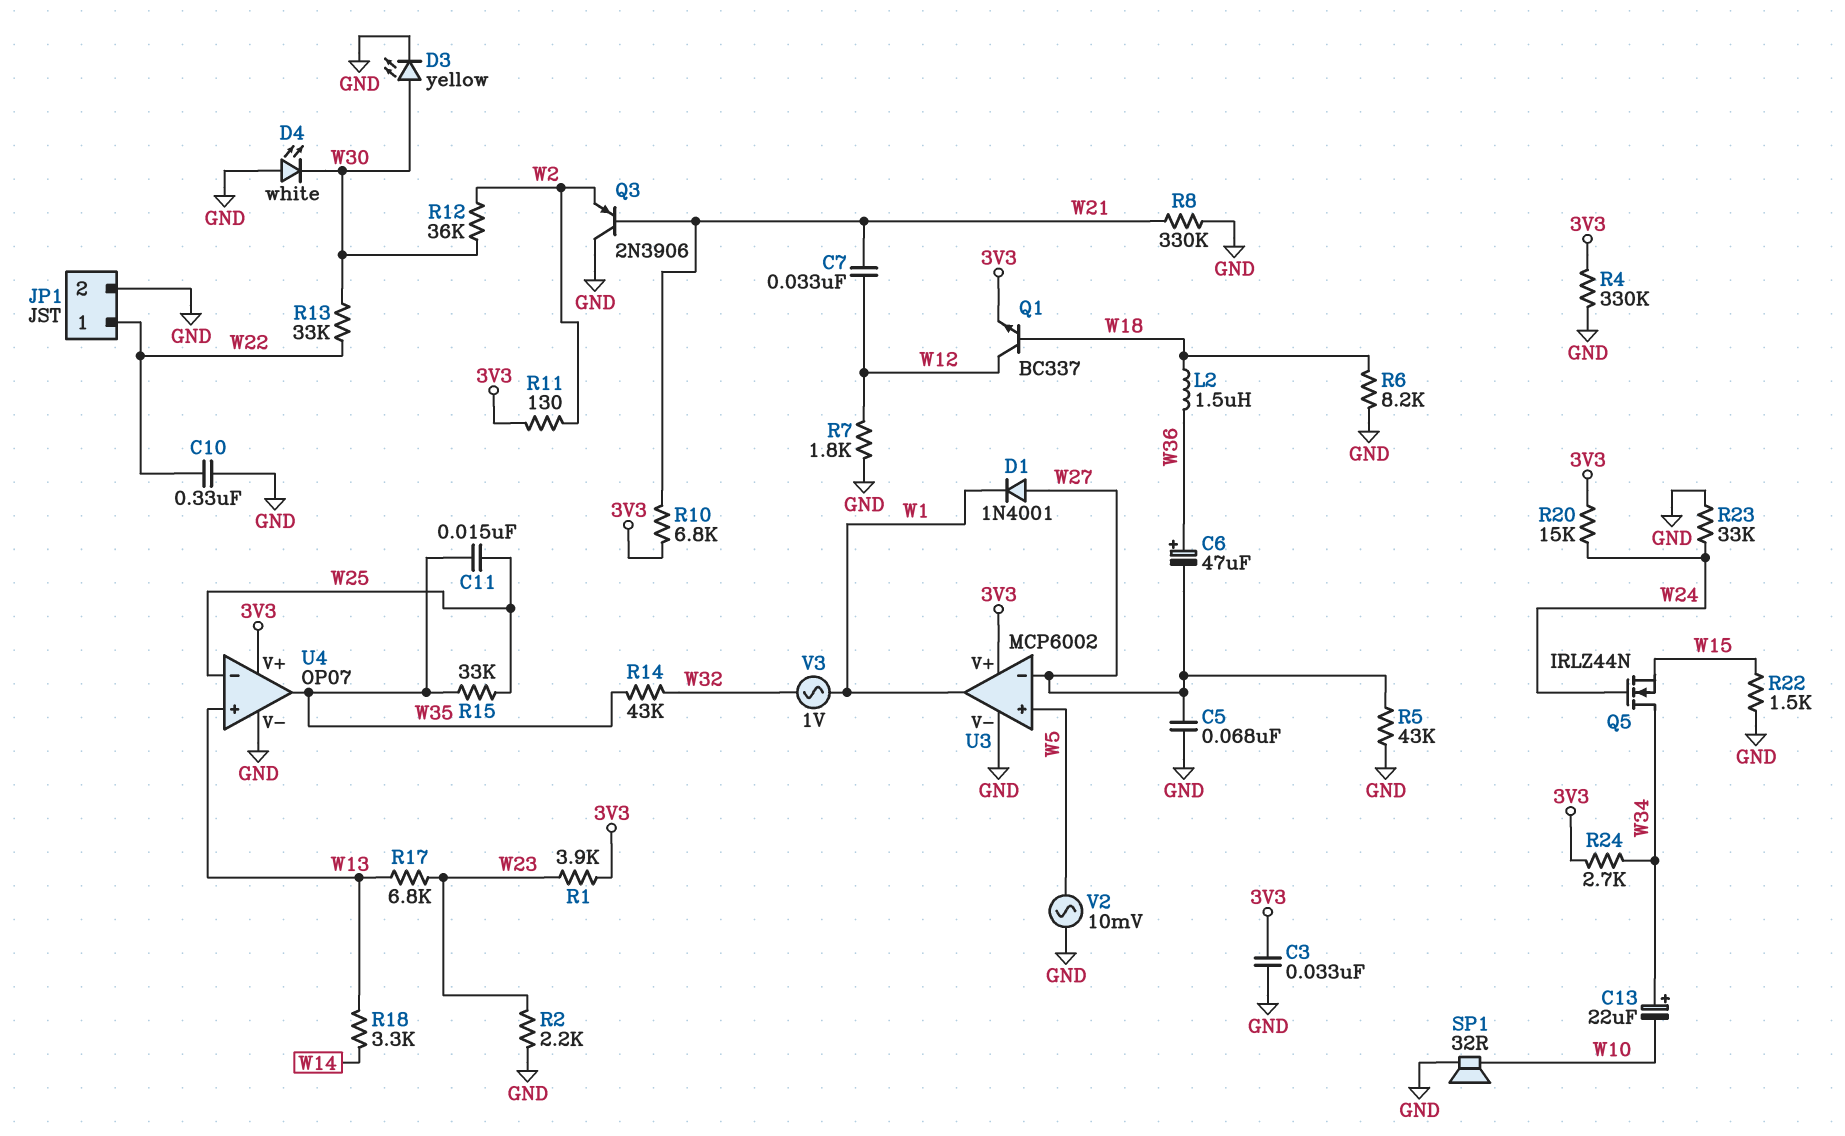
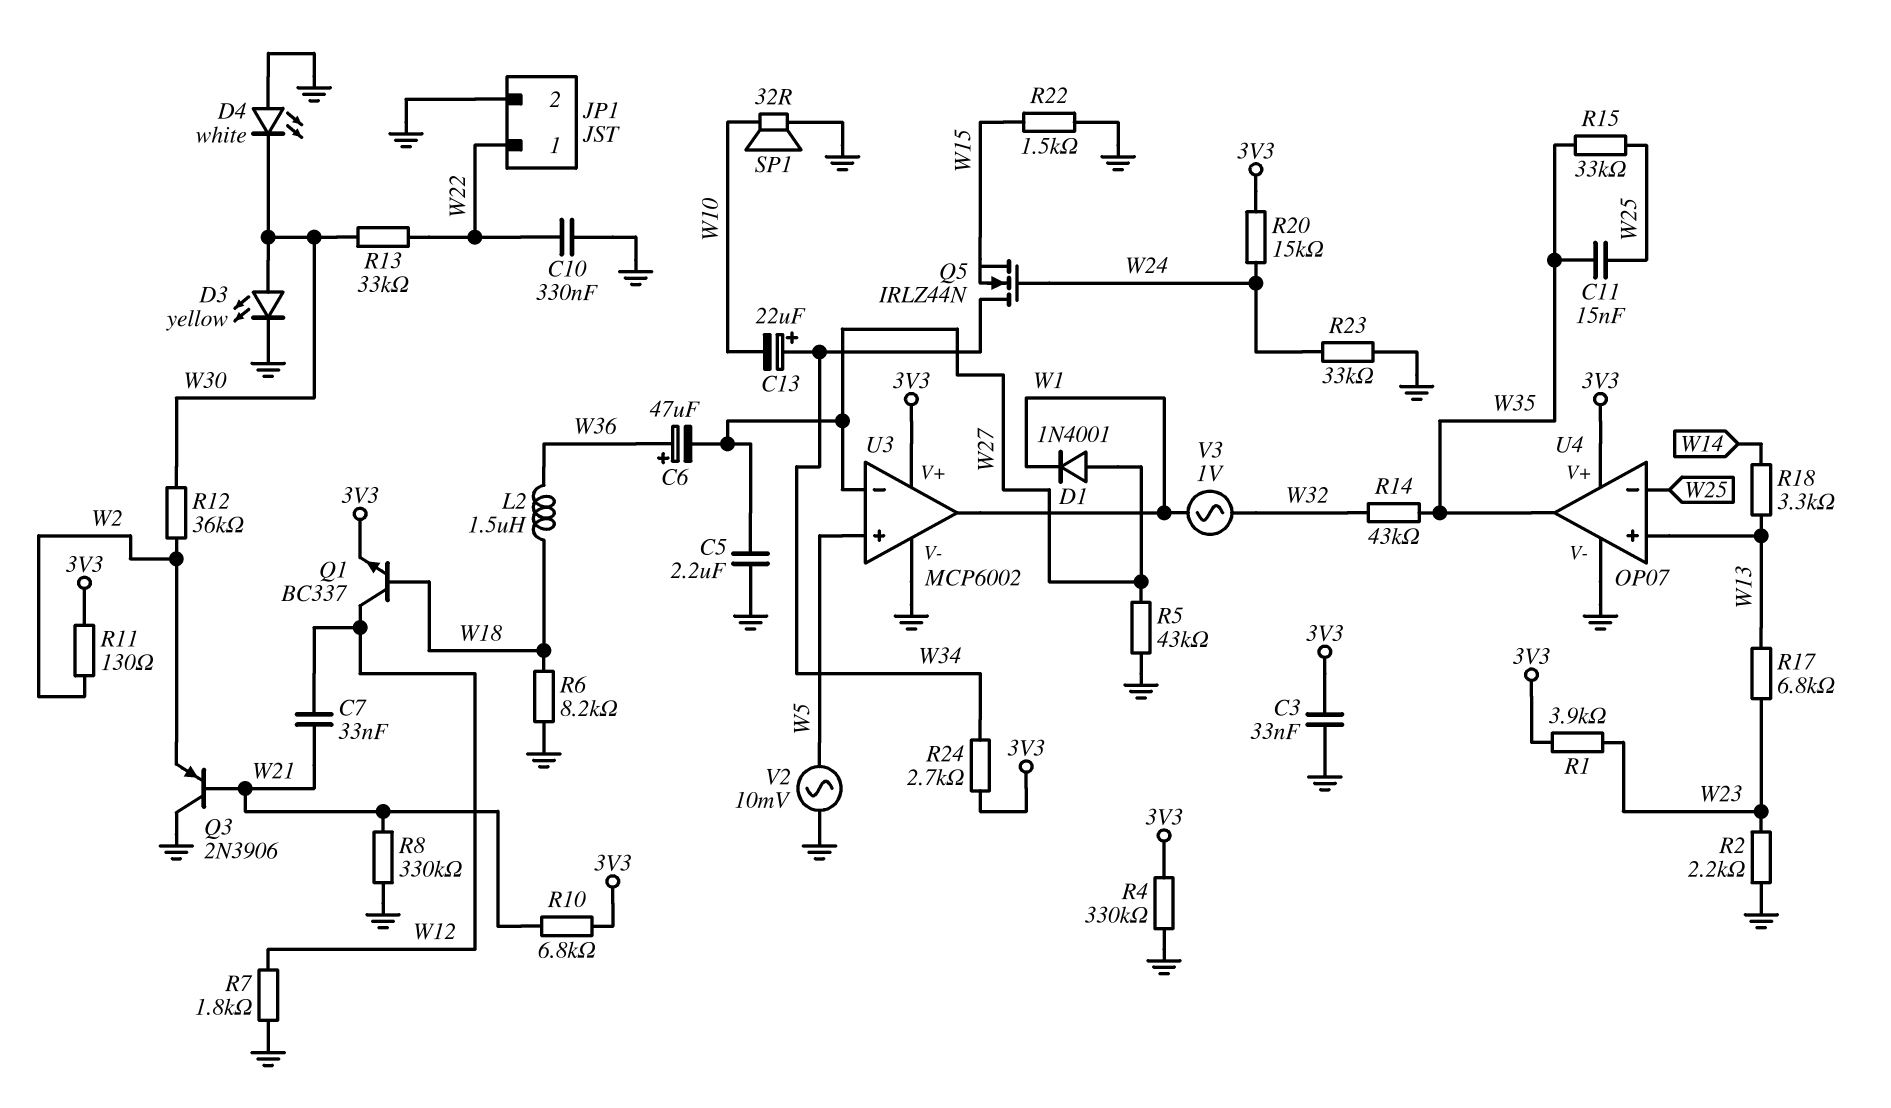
C5: 68nF (GND, W27) -> 2.2uF (GND, W27)

